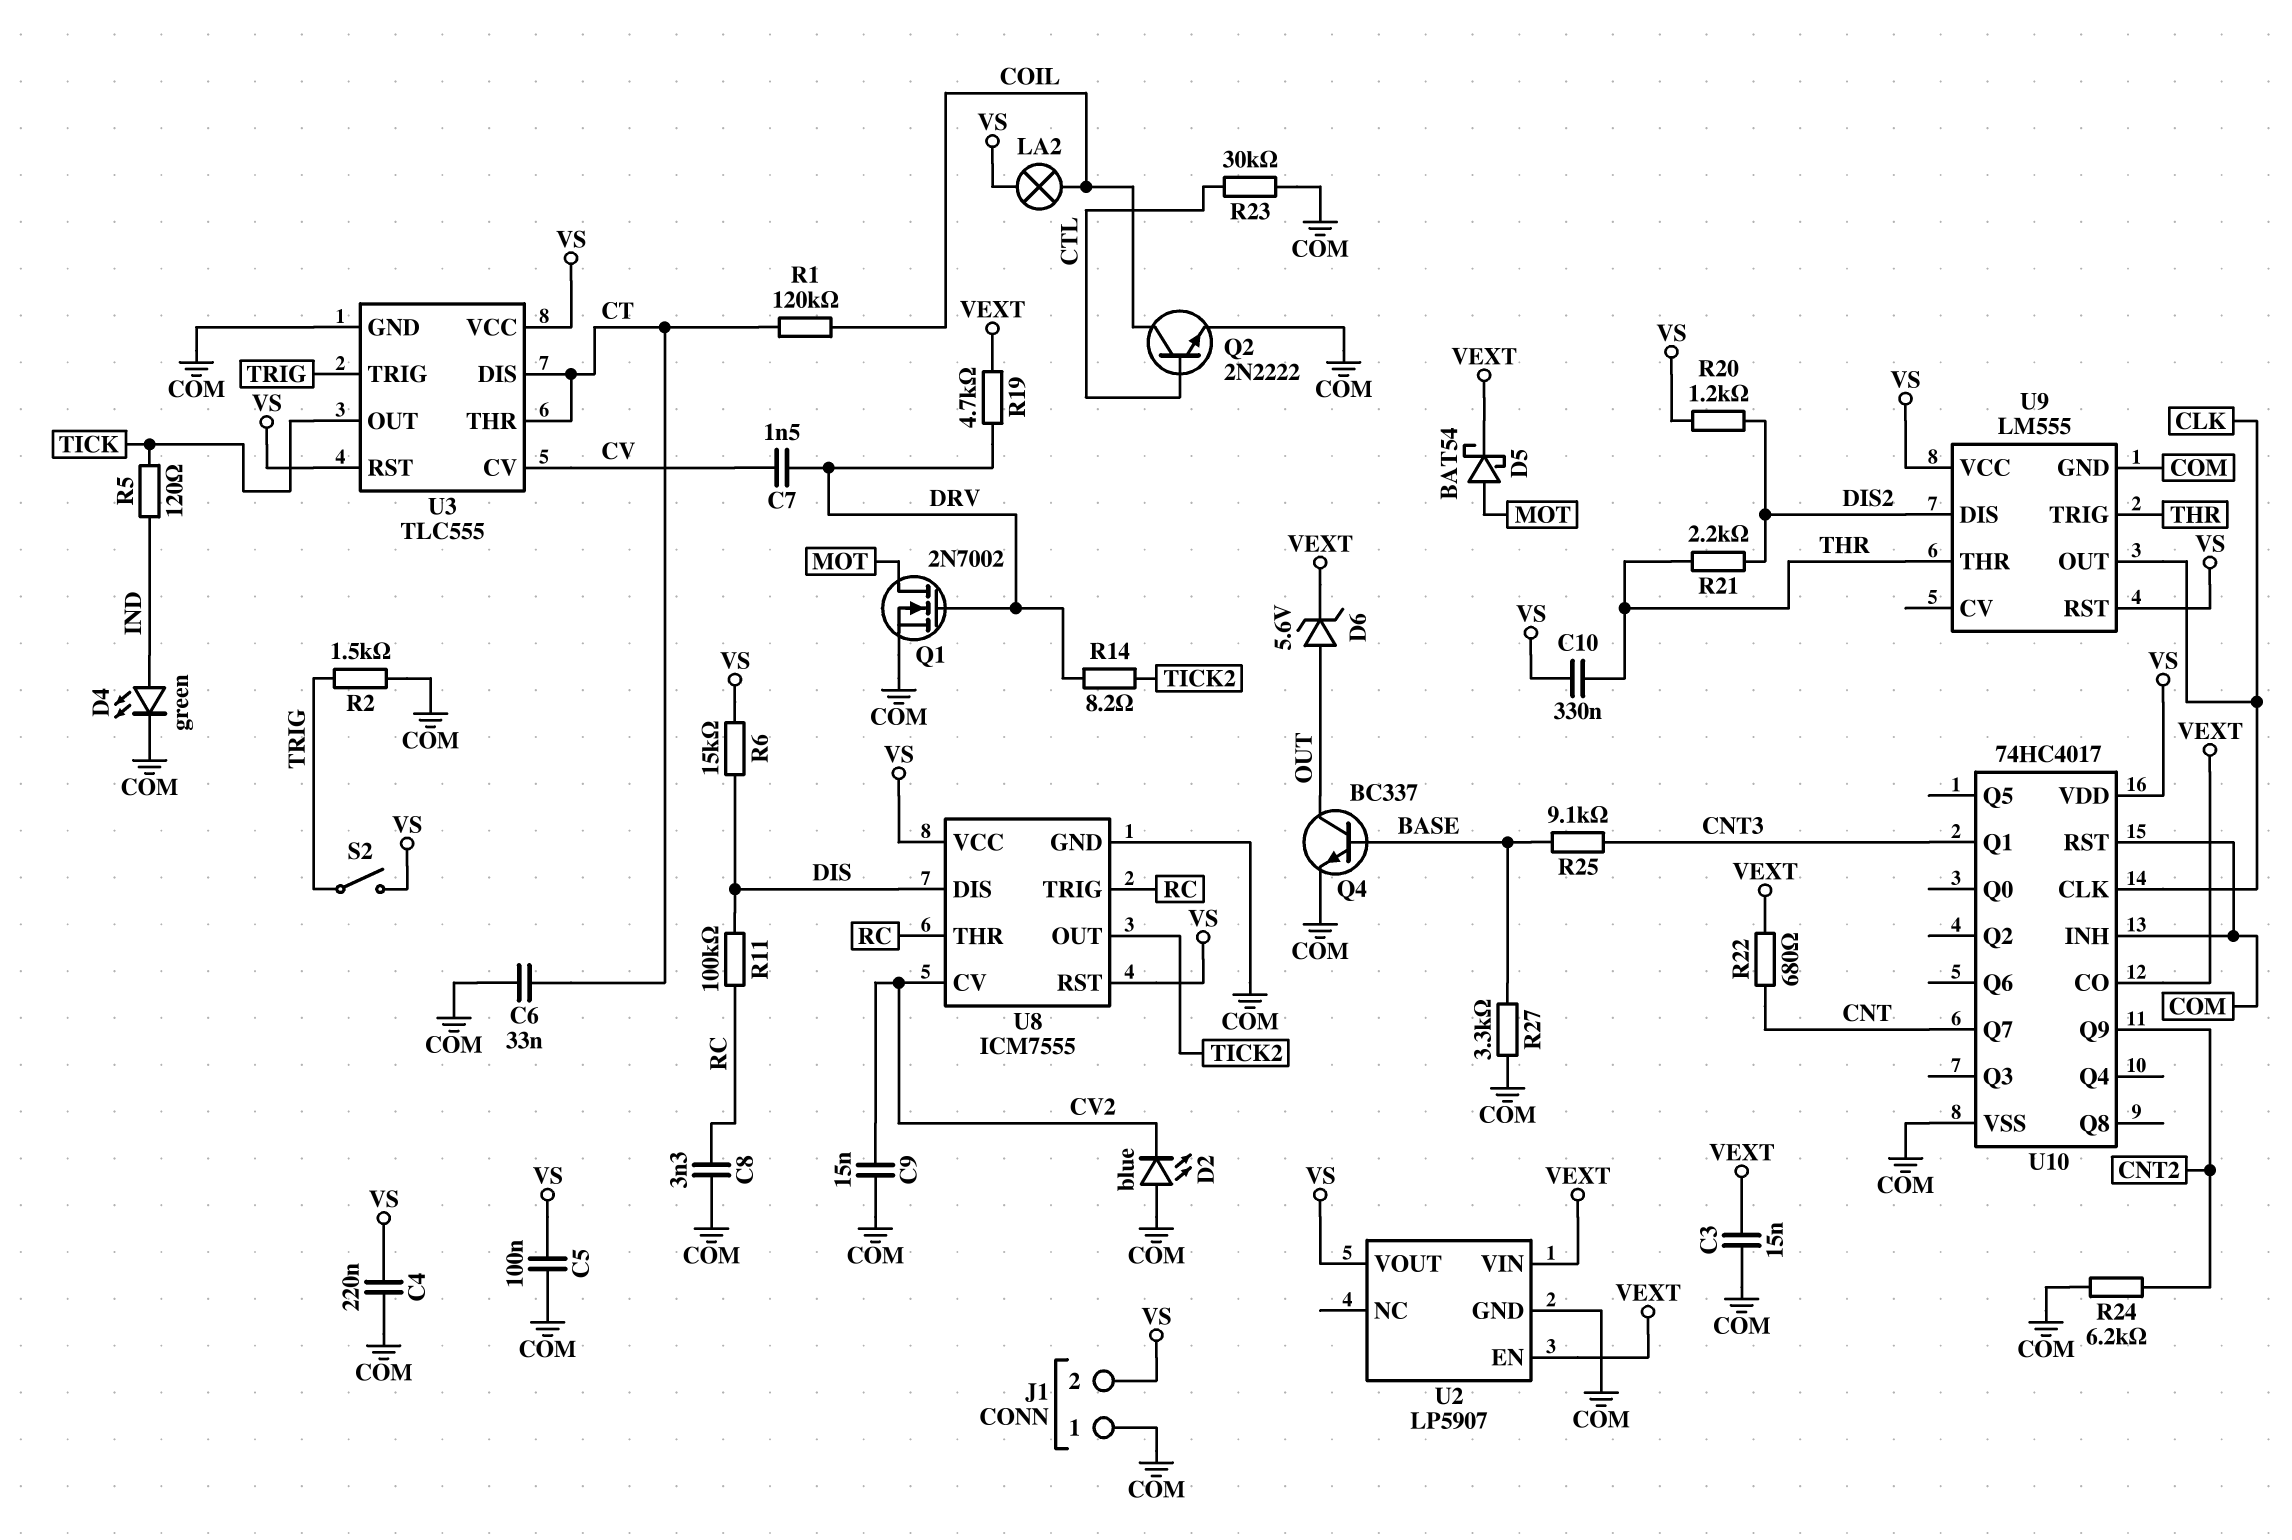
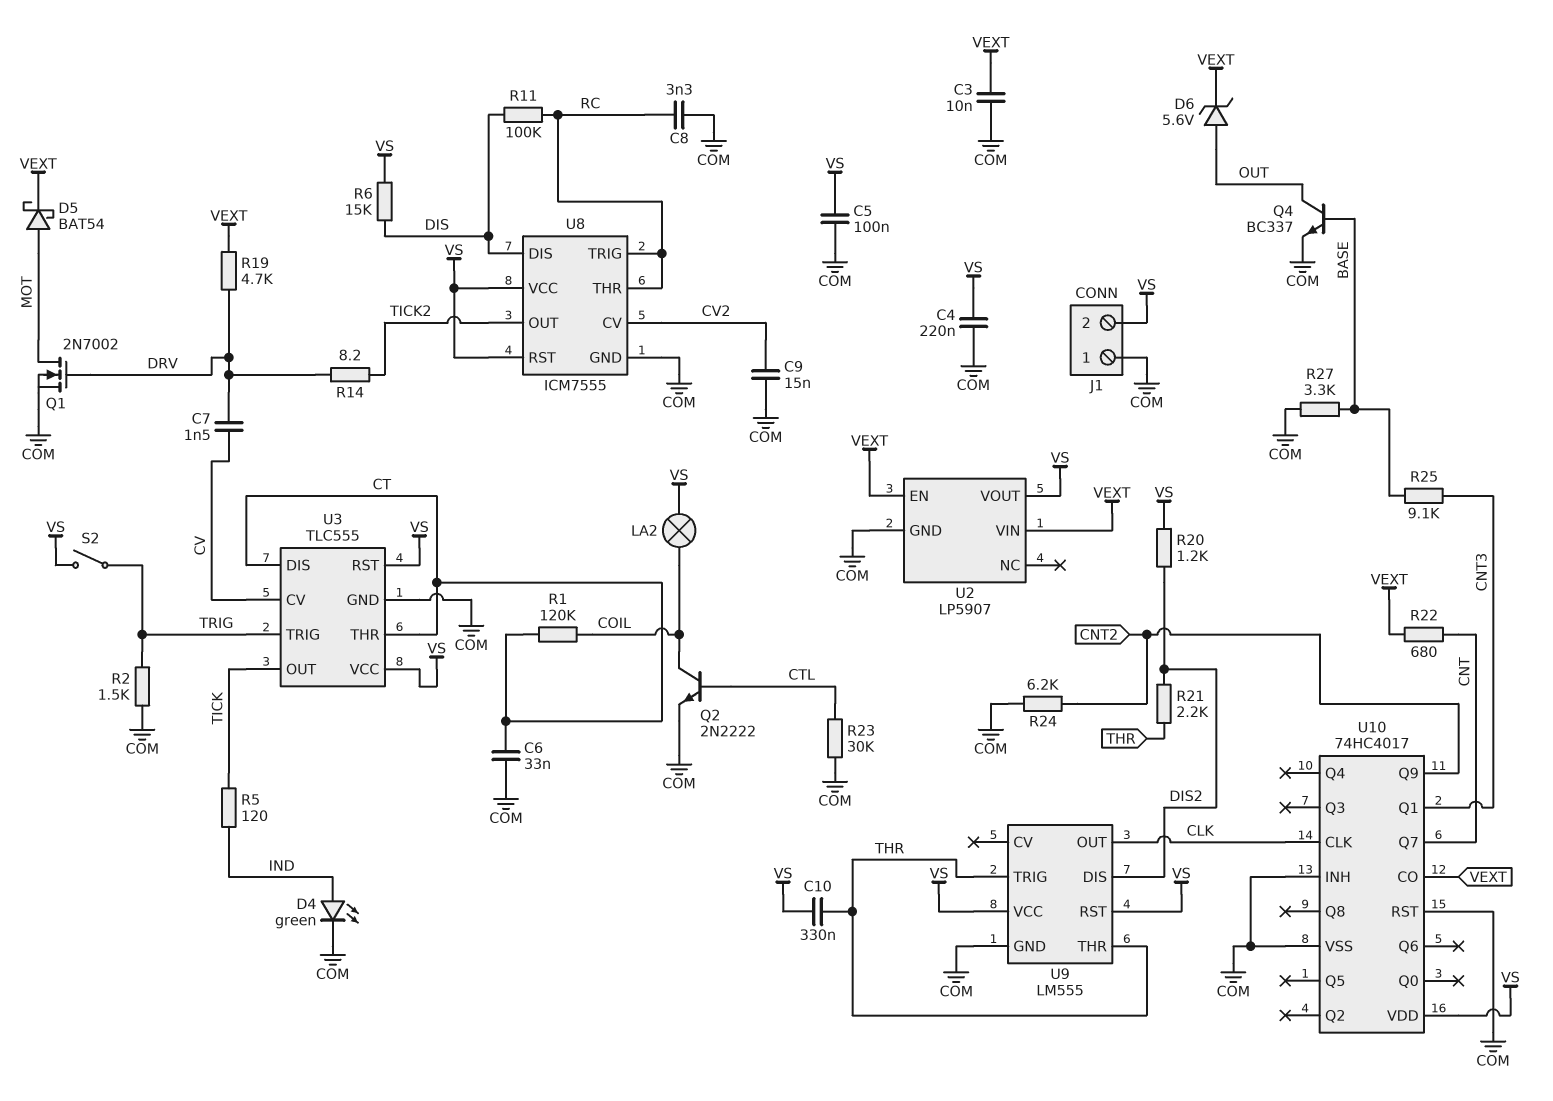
C3: 15nF (COM, VEXT) -> 10nF (COM, VEXT)
D2: LED blue (A COM, K CV2) -> none

